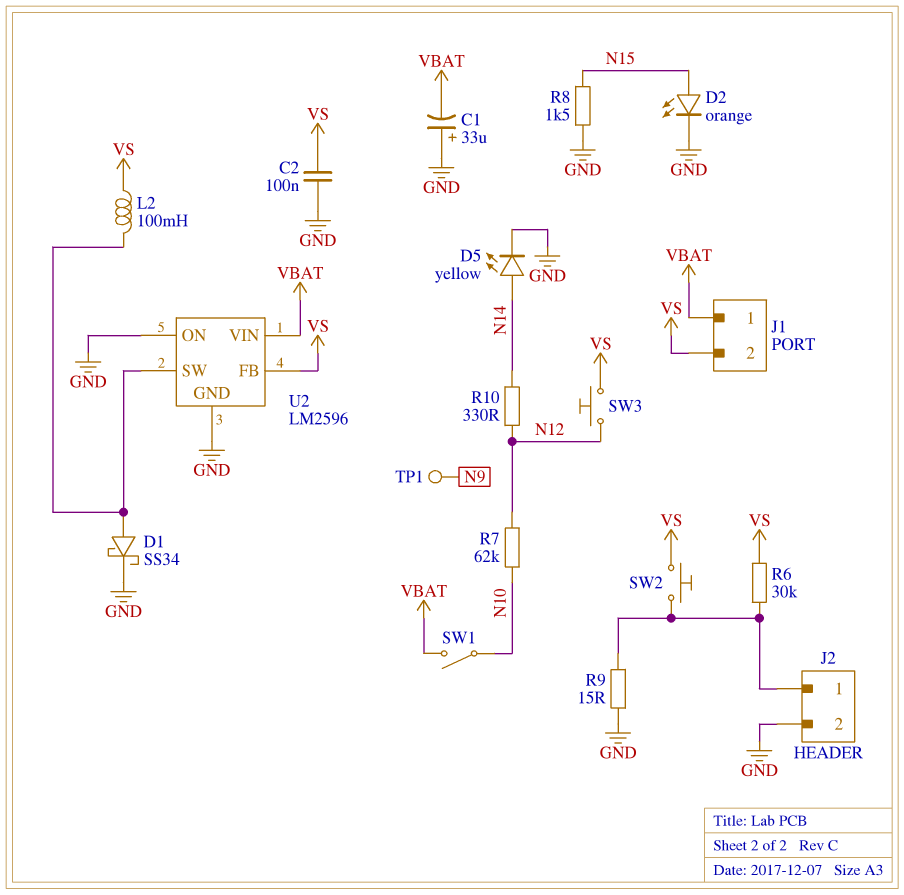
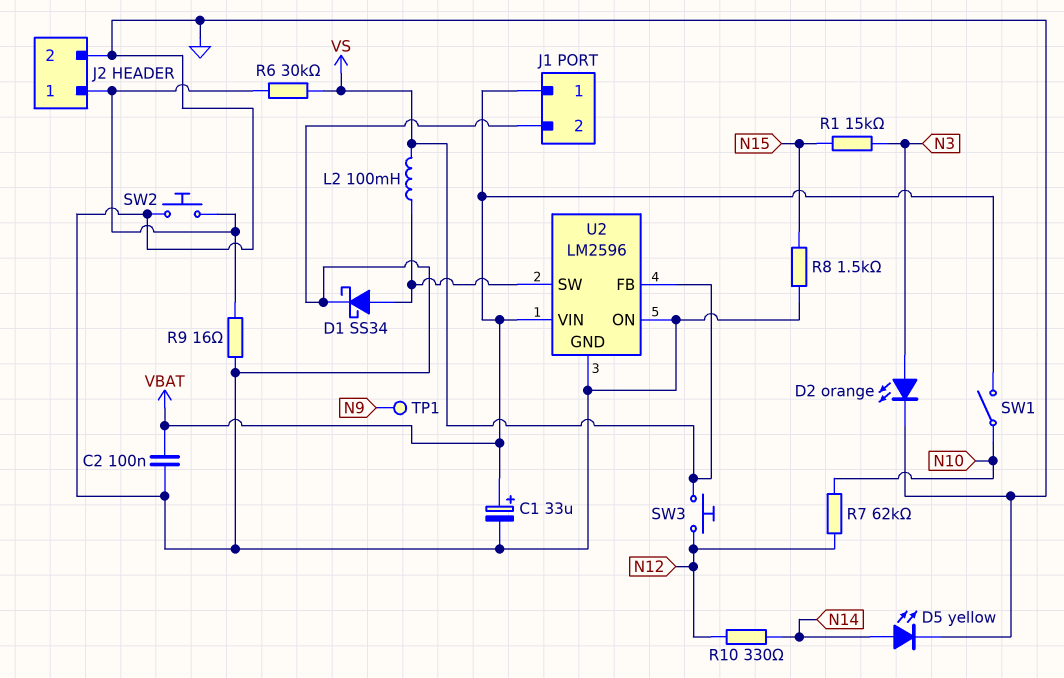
C1: 33uF (plus GND, minus VBAT) -> 33uF (plus VBAT, minus GND)
C2: 100nF (GND, VS) -> 100nF (GND, VBAT)
D2: LED orange (A N15, K GND) -> LED orange (A N3, K GND)
J1 pin 2: VS -> GND
R1: none -> 15k (N3, N15)
R9: 15 (GND, J2/1) -> 16 (GND, J2/1)
SW2: button (J2/1, VS) -> button (GND, J2/1)

